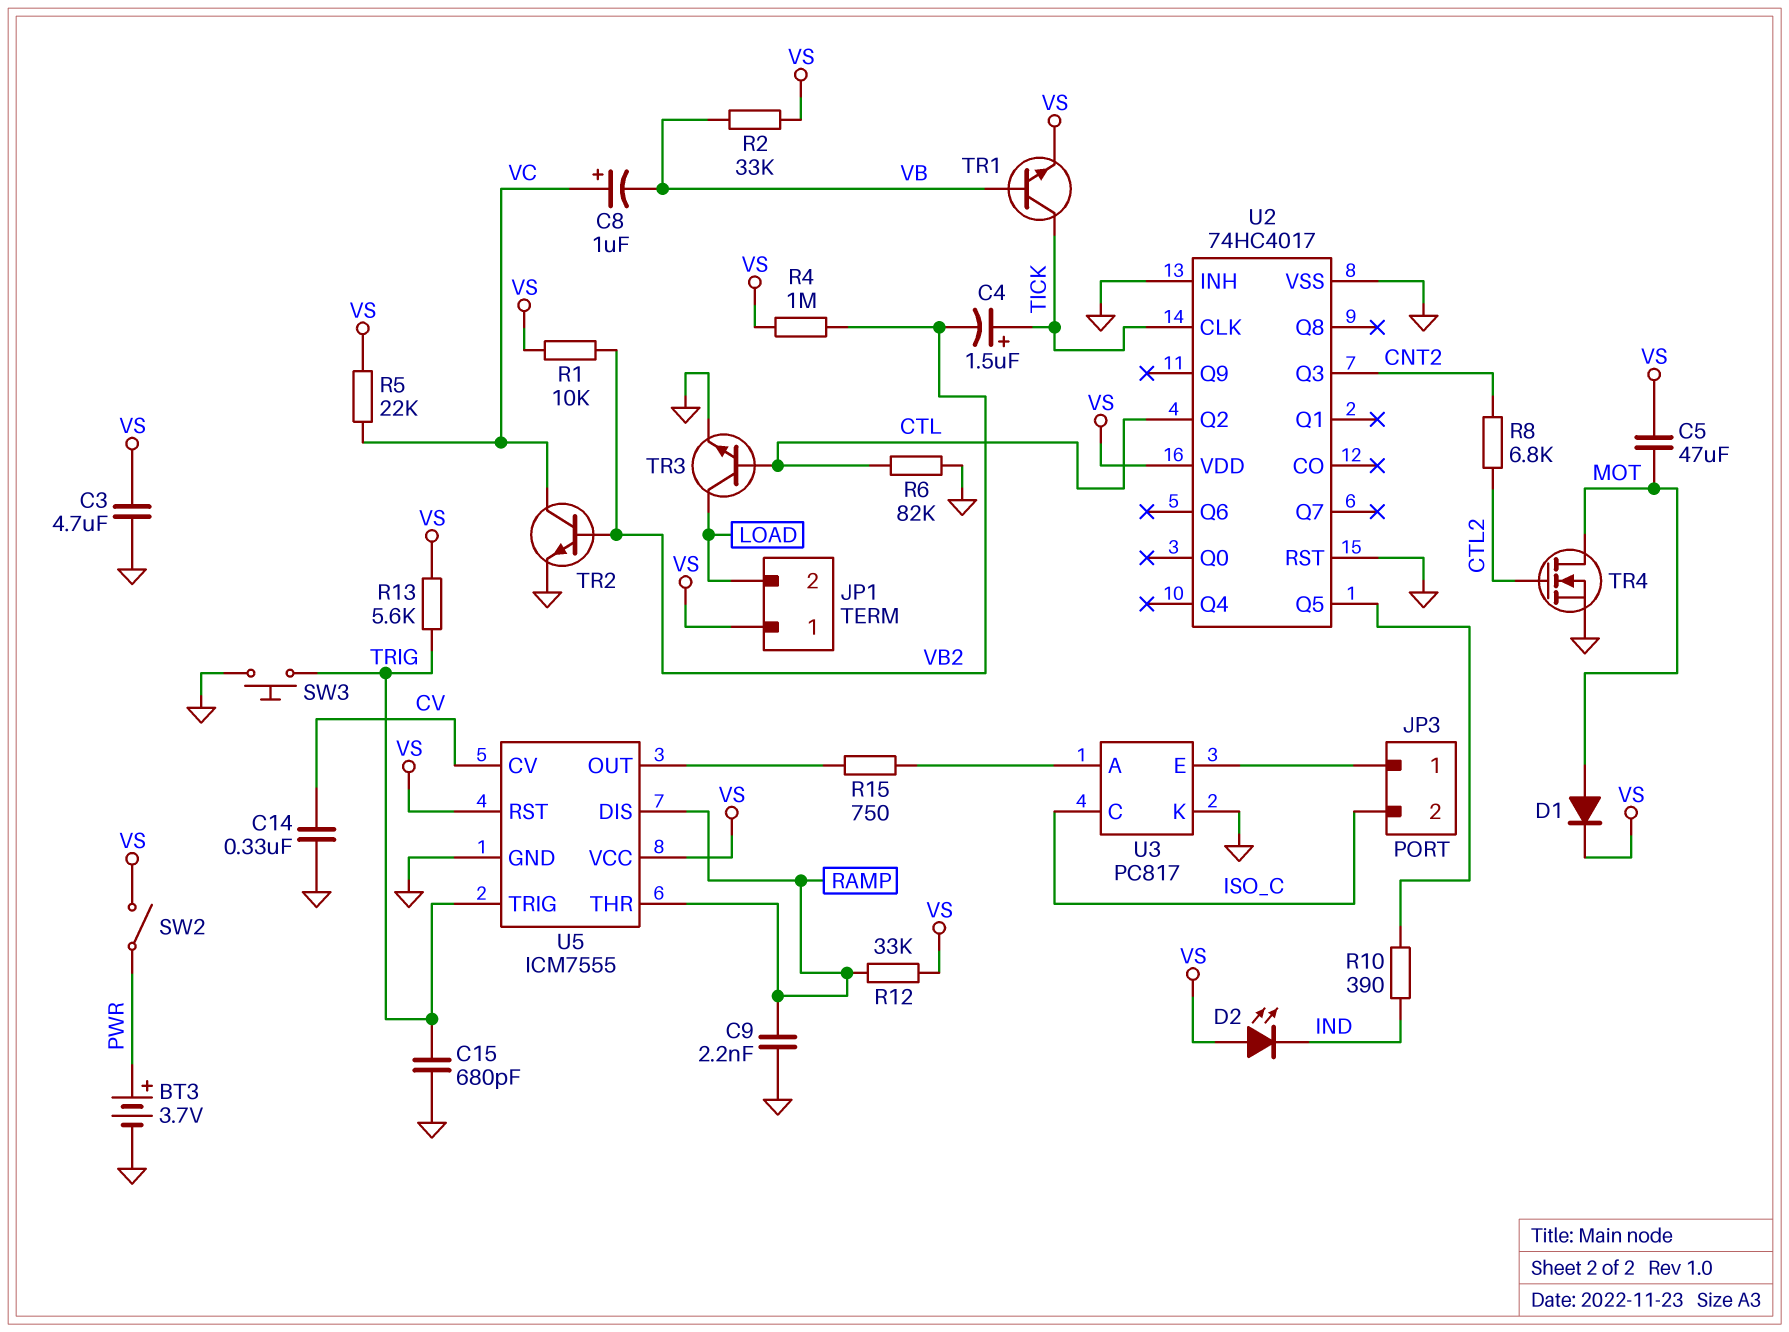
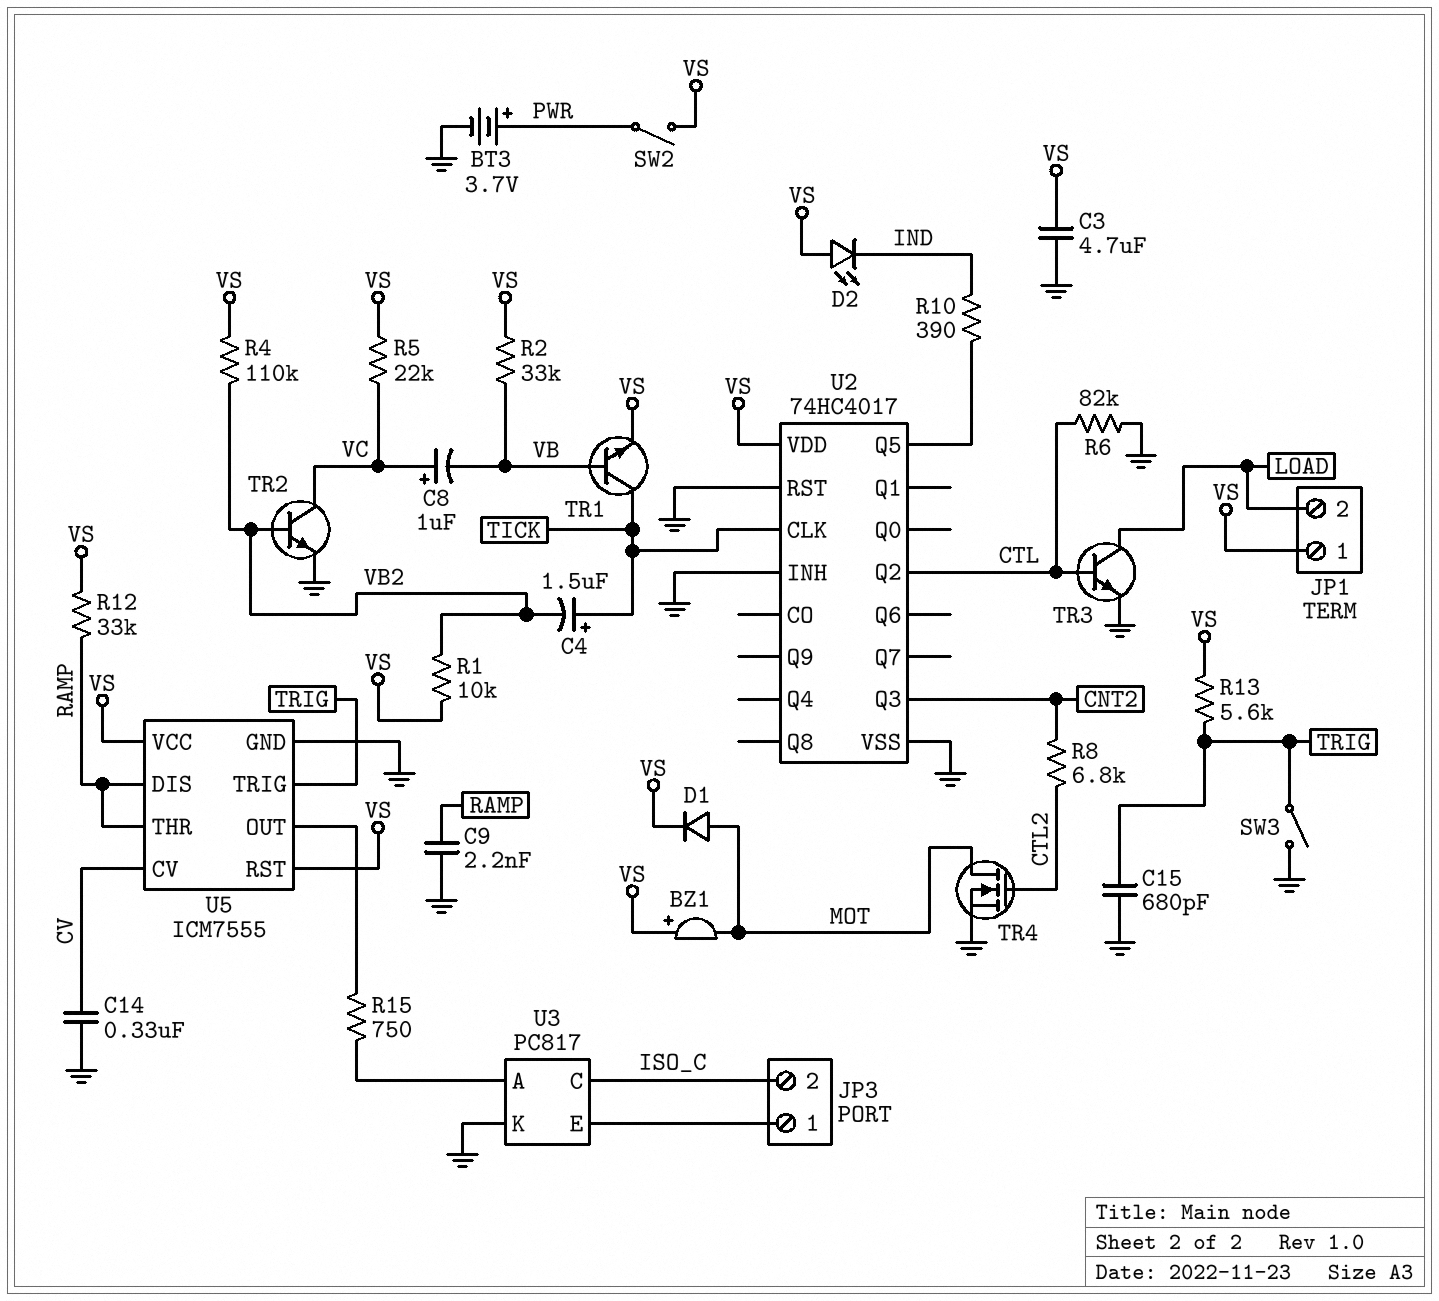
BZ1: none -> buzzer (plus VS, minus MOT)
C5: 47uF (MOT, VS) -> none
R4: 1M (VB2, VS) -> 110k (VB2, VS)
SW3: button (GND, TRIG) -> switch (GND, TRIG)

